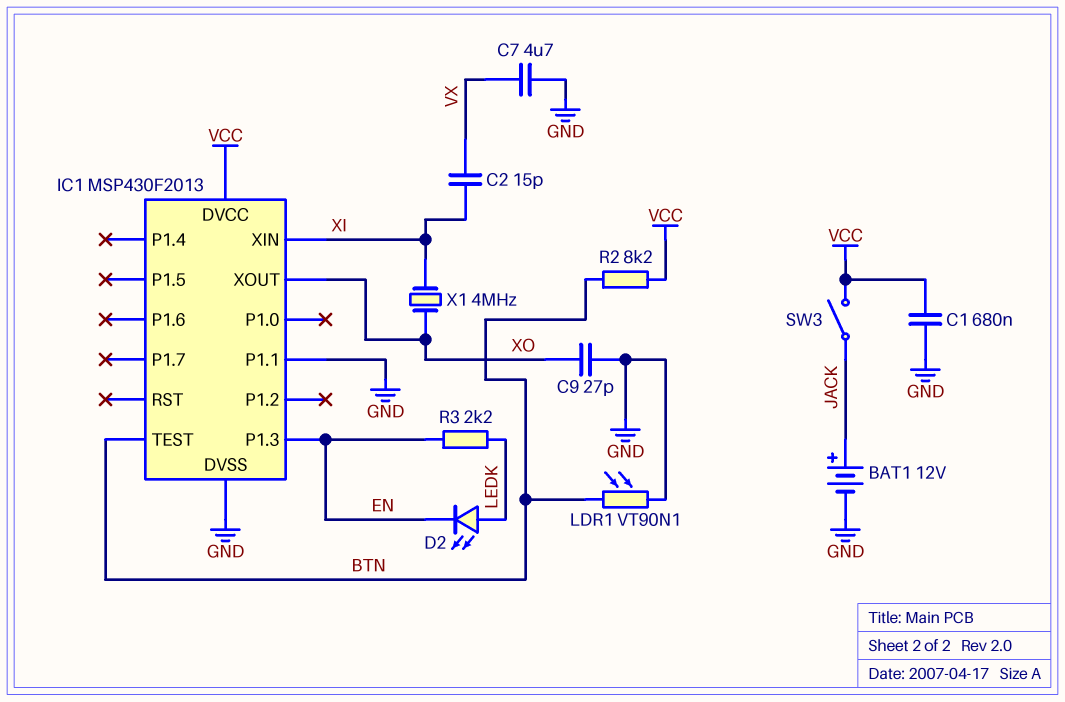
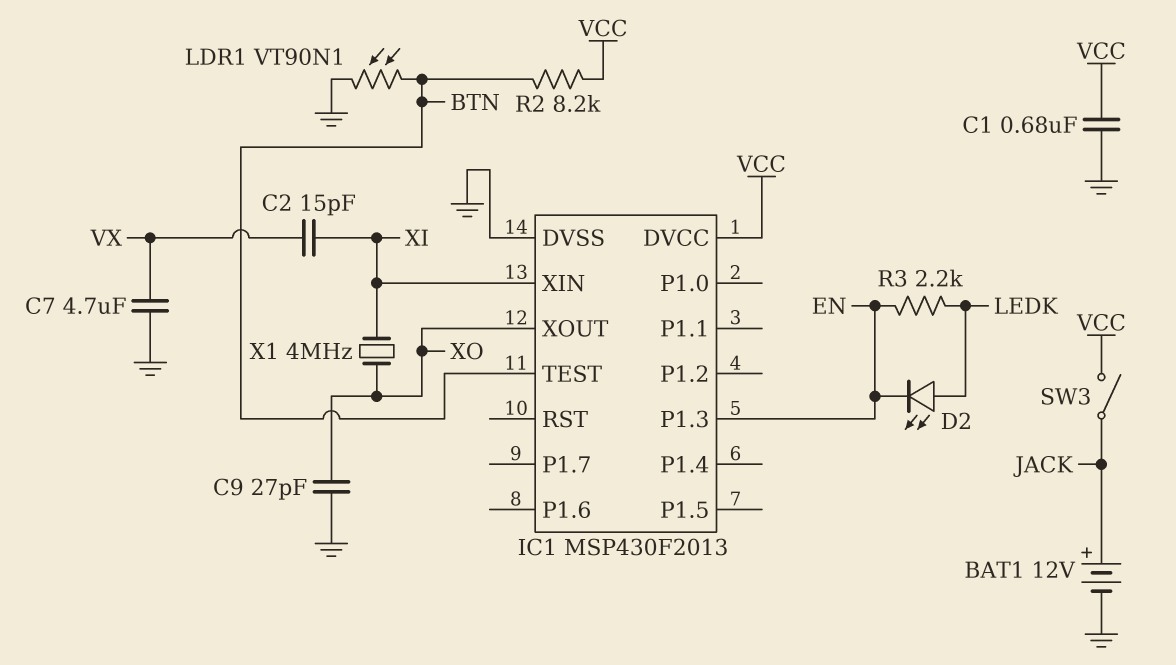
IC1 pin P1.1: GND -> none

